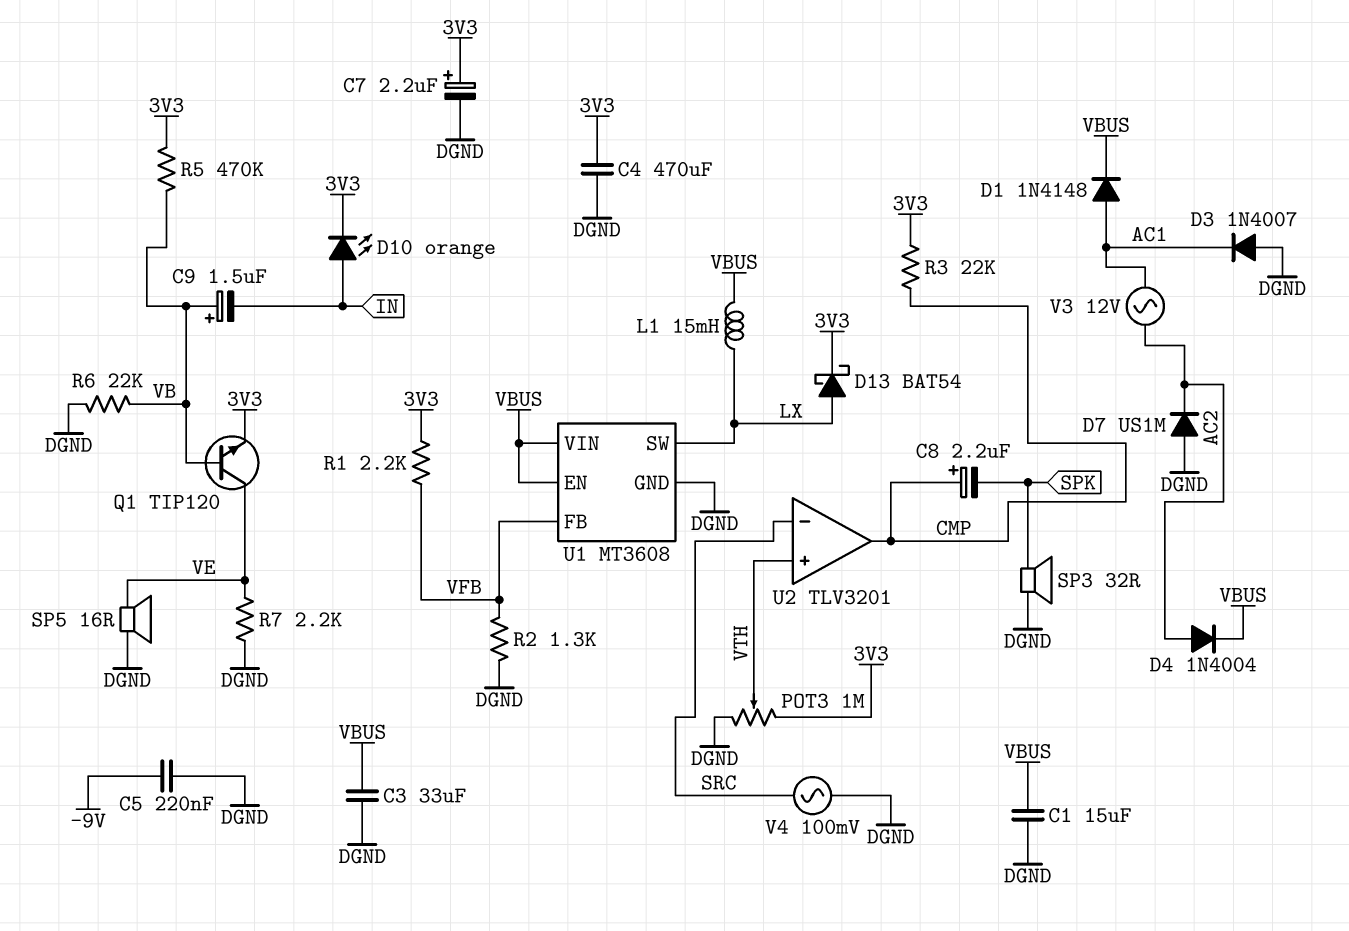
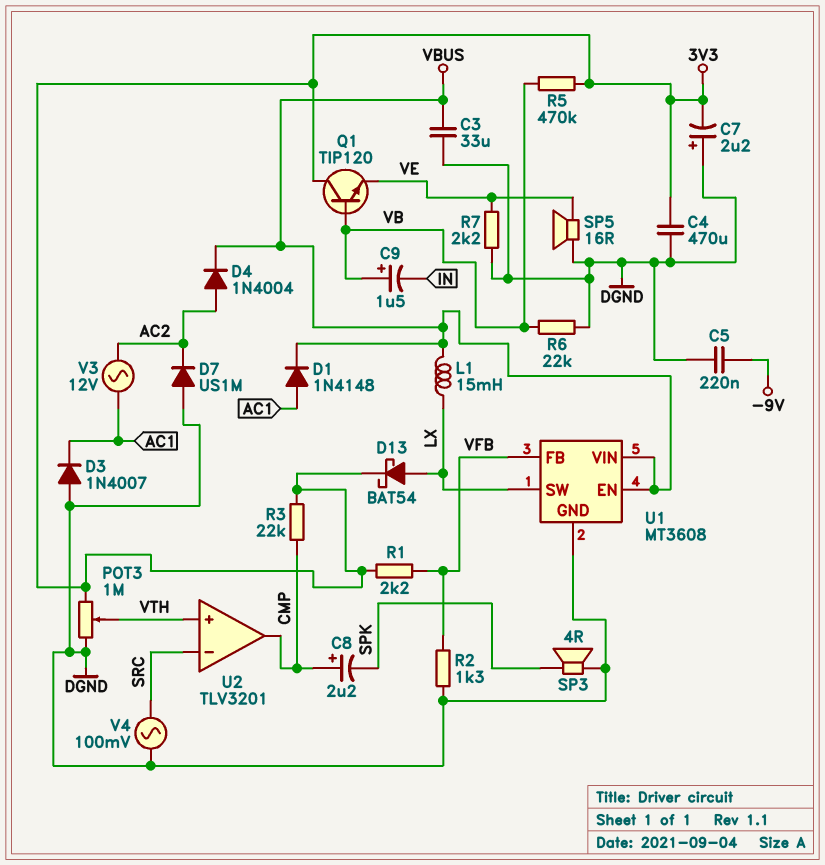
C1: 15uF (DGND, VBUS) -> none
C7: 2.2uF (plus 3V3, minus DGND) -> 2.2uF (plus DGND, minus 3V3)
D10: LED orange (A IN, K 3V3) -> none
Q1: NPN TIP120 (B VB, C VE, E 3V3) -> NPN TIP120 (B VB, C 3V3, E VE)
SP3: speaker 32R (DGND, SPK) -> speaker 4R (DGND, SPK)

